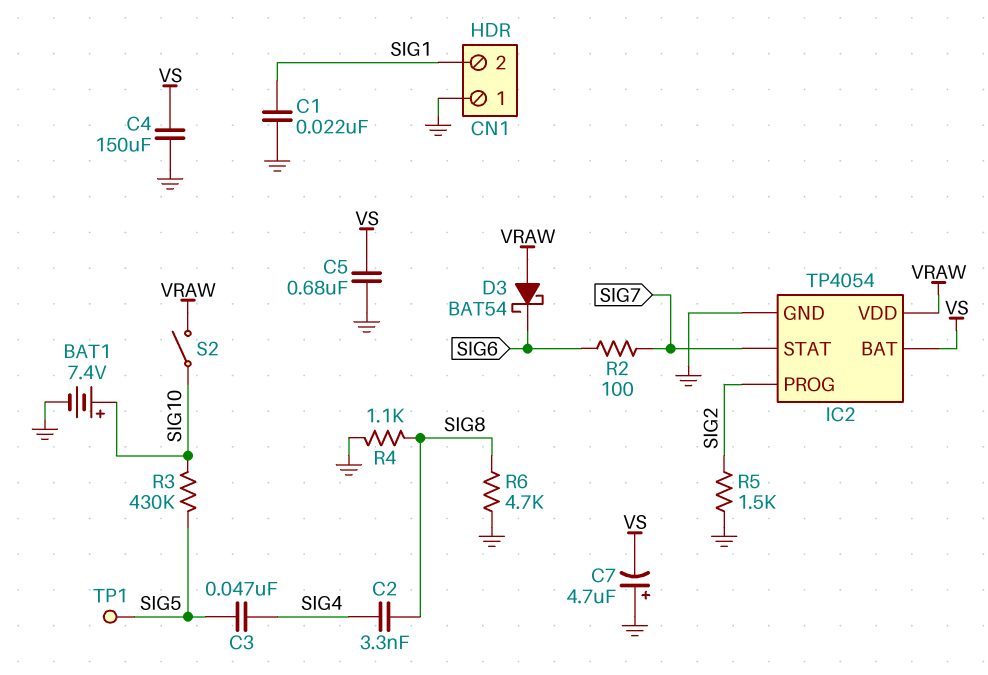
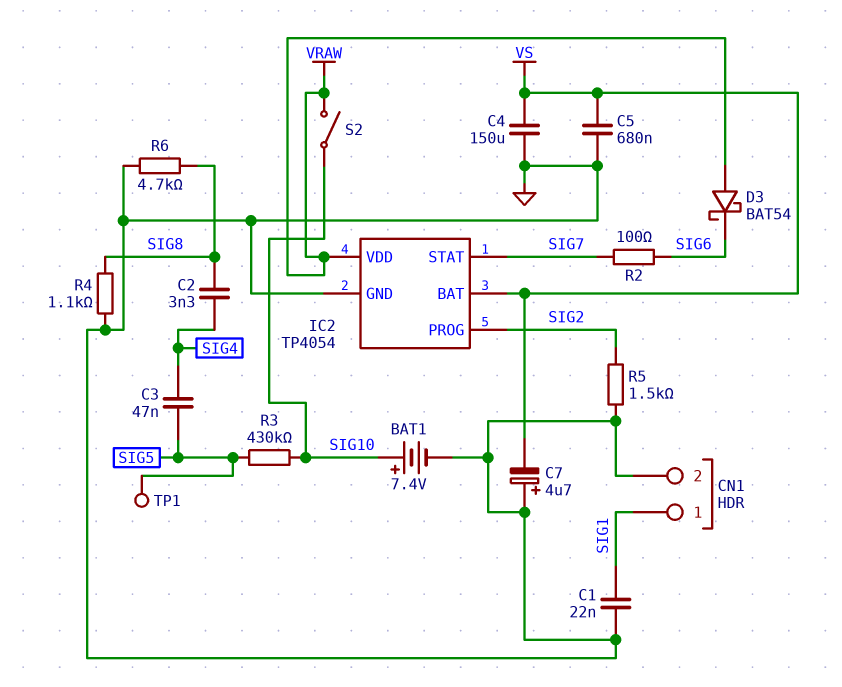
CN1 pin 1: GND -> SIG1
CN1 pin 2: SIG1 -> GND

